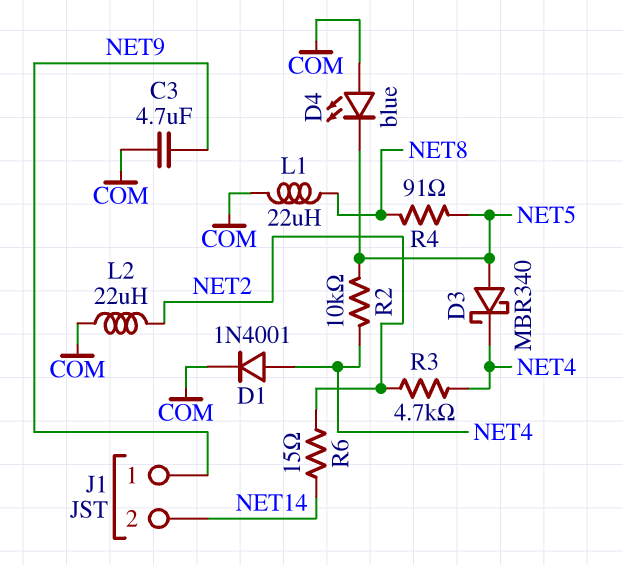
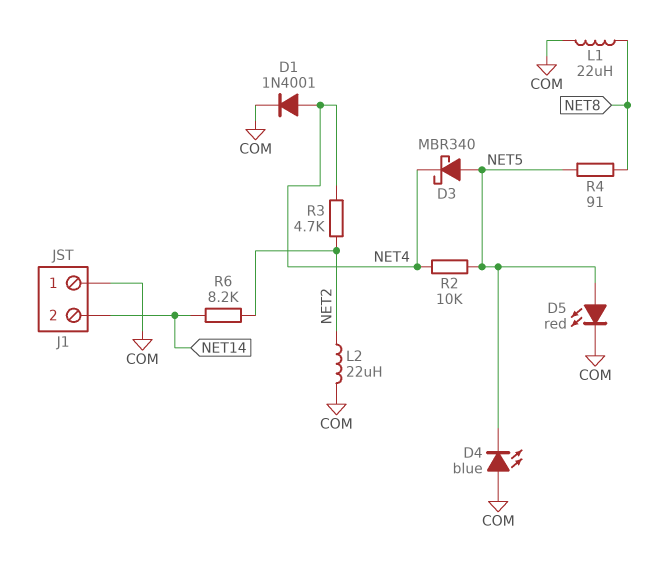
C3: 4.7uF (COM, NET9) -> none
D5: none -> LED red (A NET5, K COM)
J1 pin 1: NET9 -> COM
R6: 15 (NET2, NET14) -> 8.2k (NET2, NET14)

